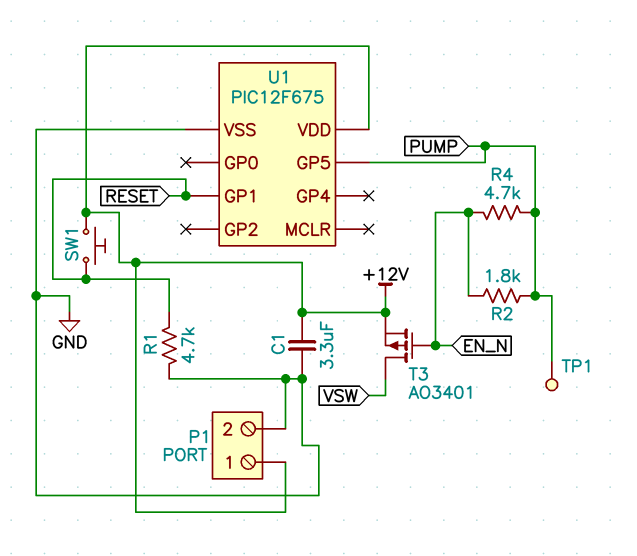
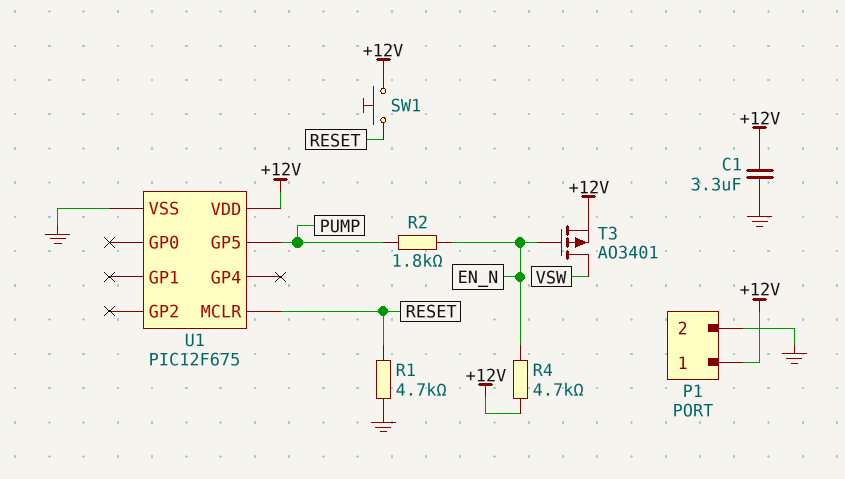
R4: 4.7k (EN_N, PUMP) -> 4.7k (+12V, EN_N)
TP1: test point (PUMP) -> none
U1 pin GP1: RESET -> none
U1 pin MCLR: none -> RESET

